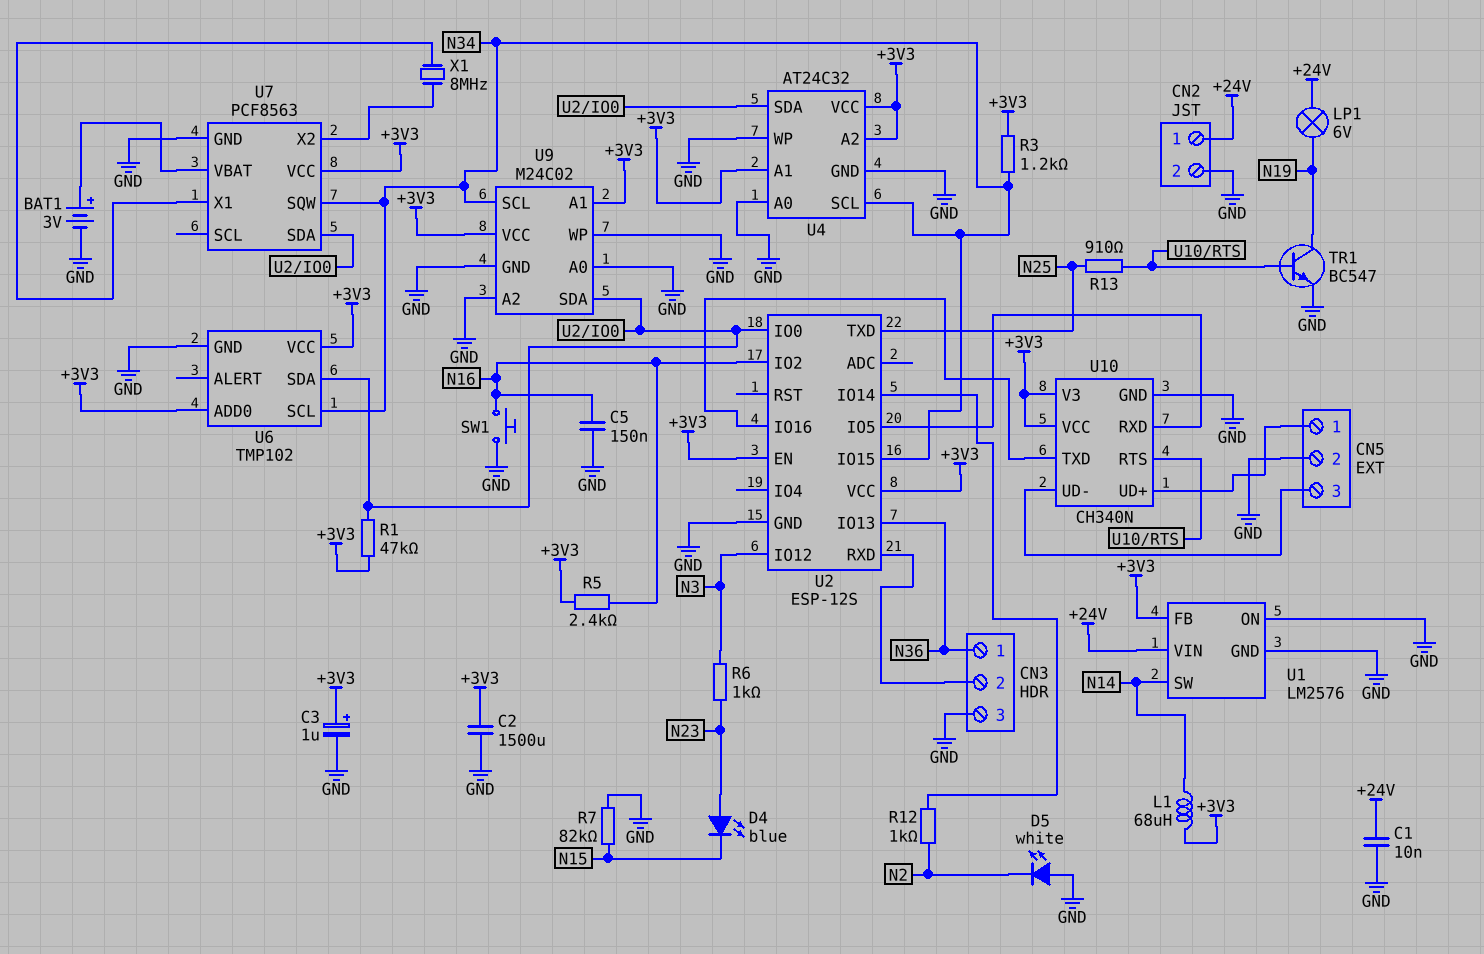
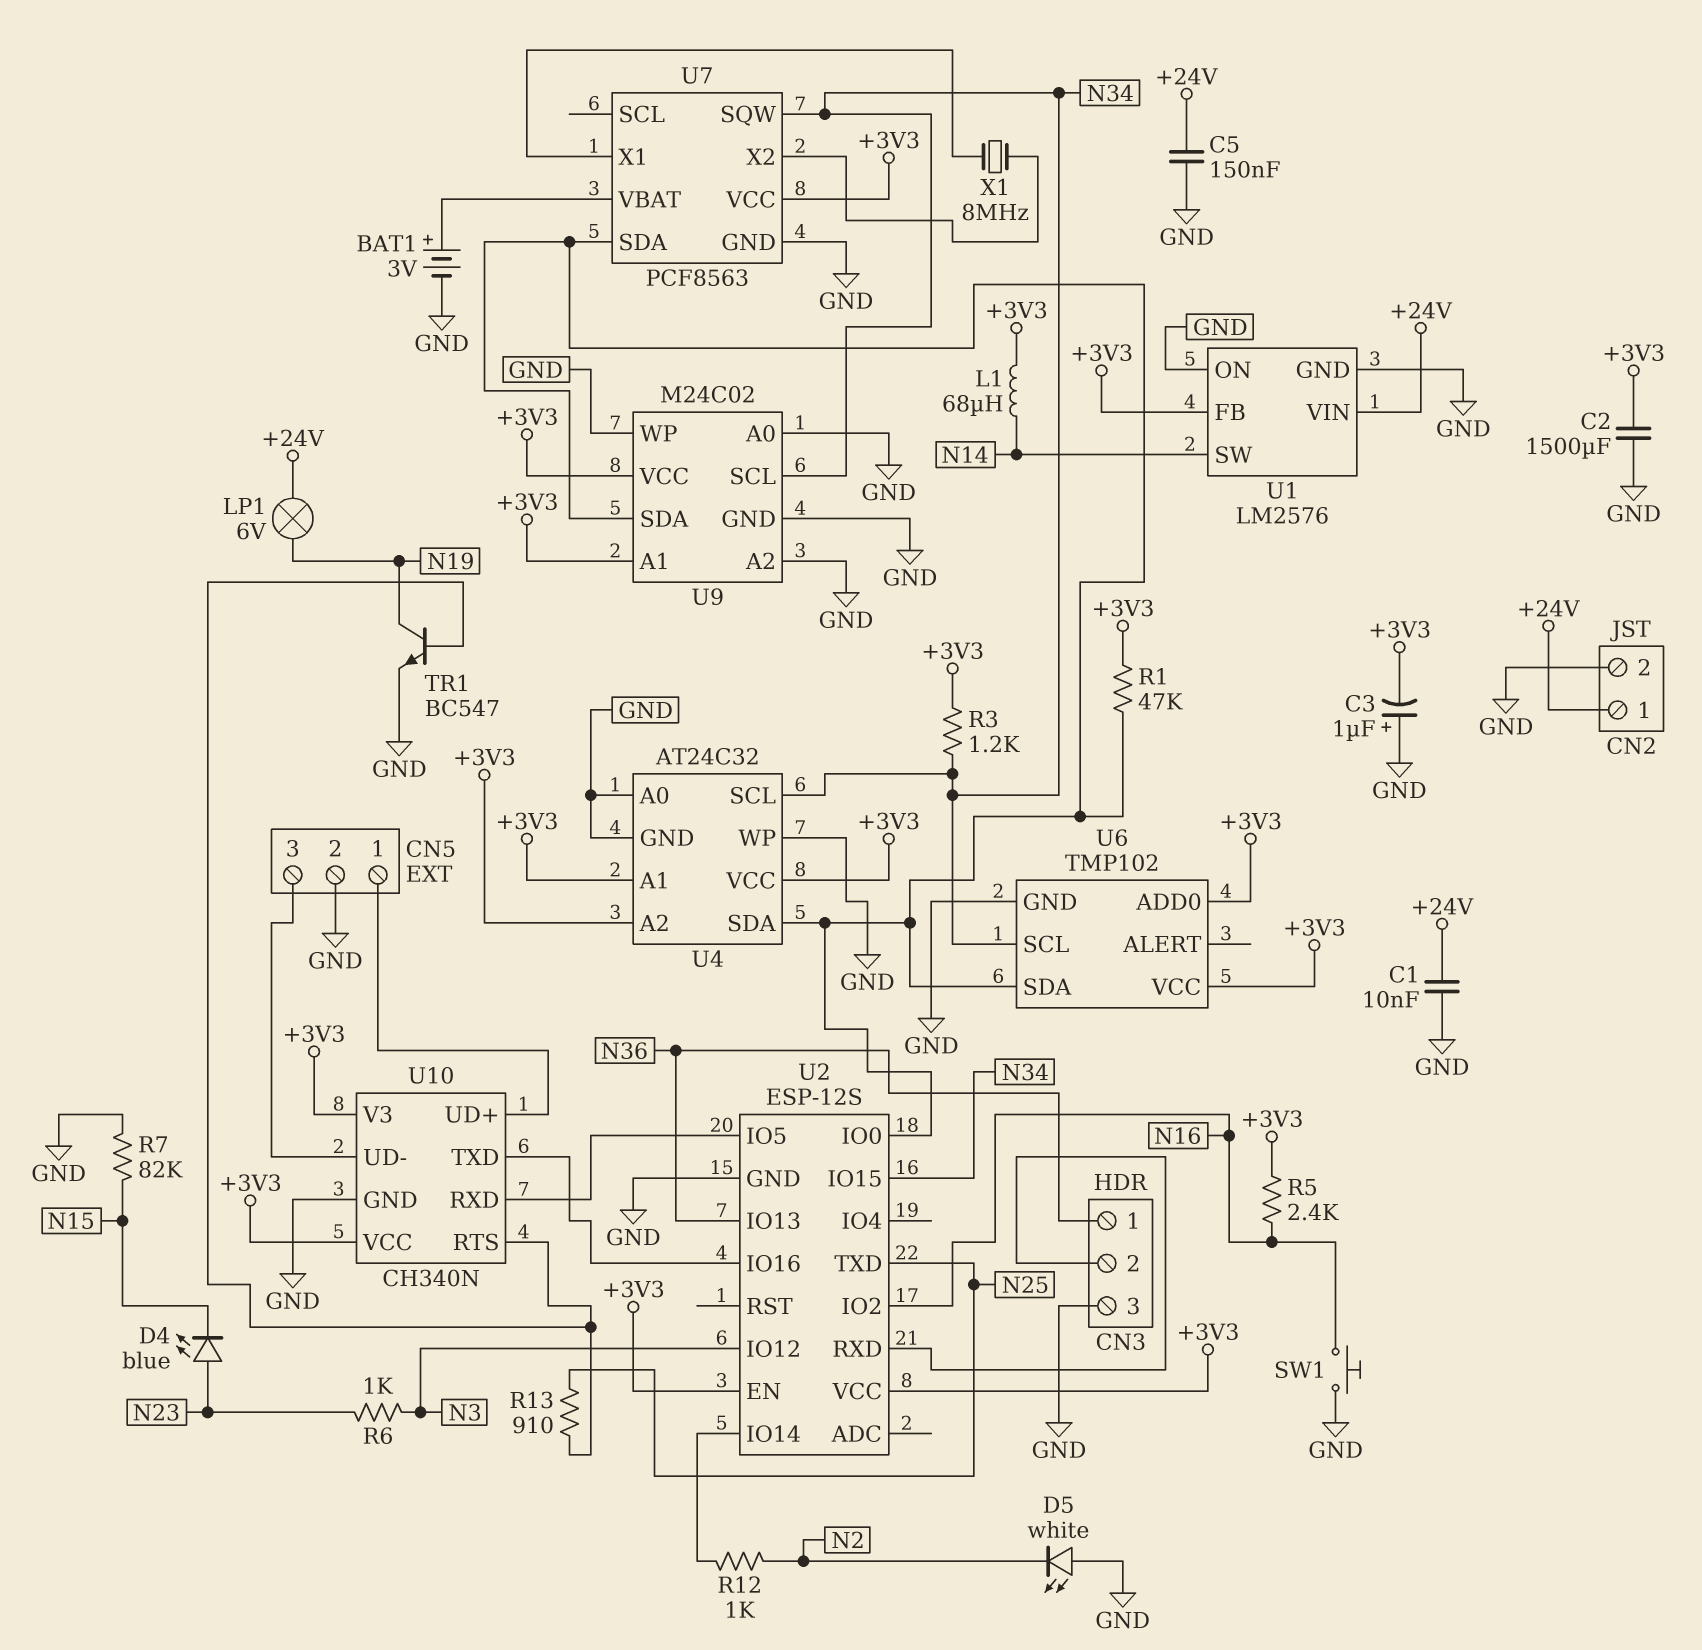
C3: 1uF (plus +3V3, minus GND) -> 1uF (plus GND, minus +3V3)
C5: 150nF (GND, N16) -> 150nF (+24V, GND)

